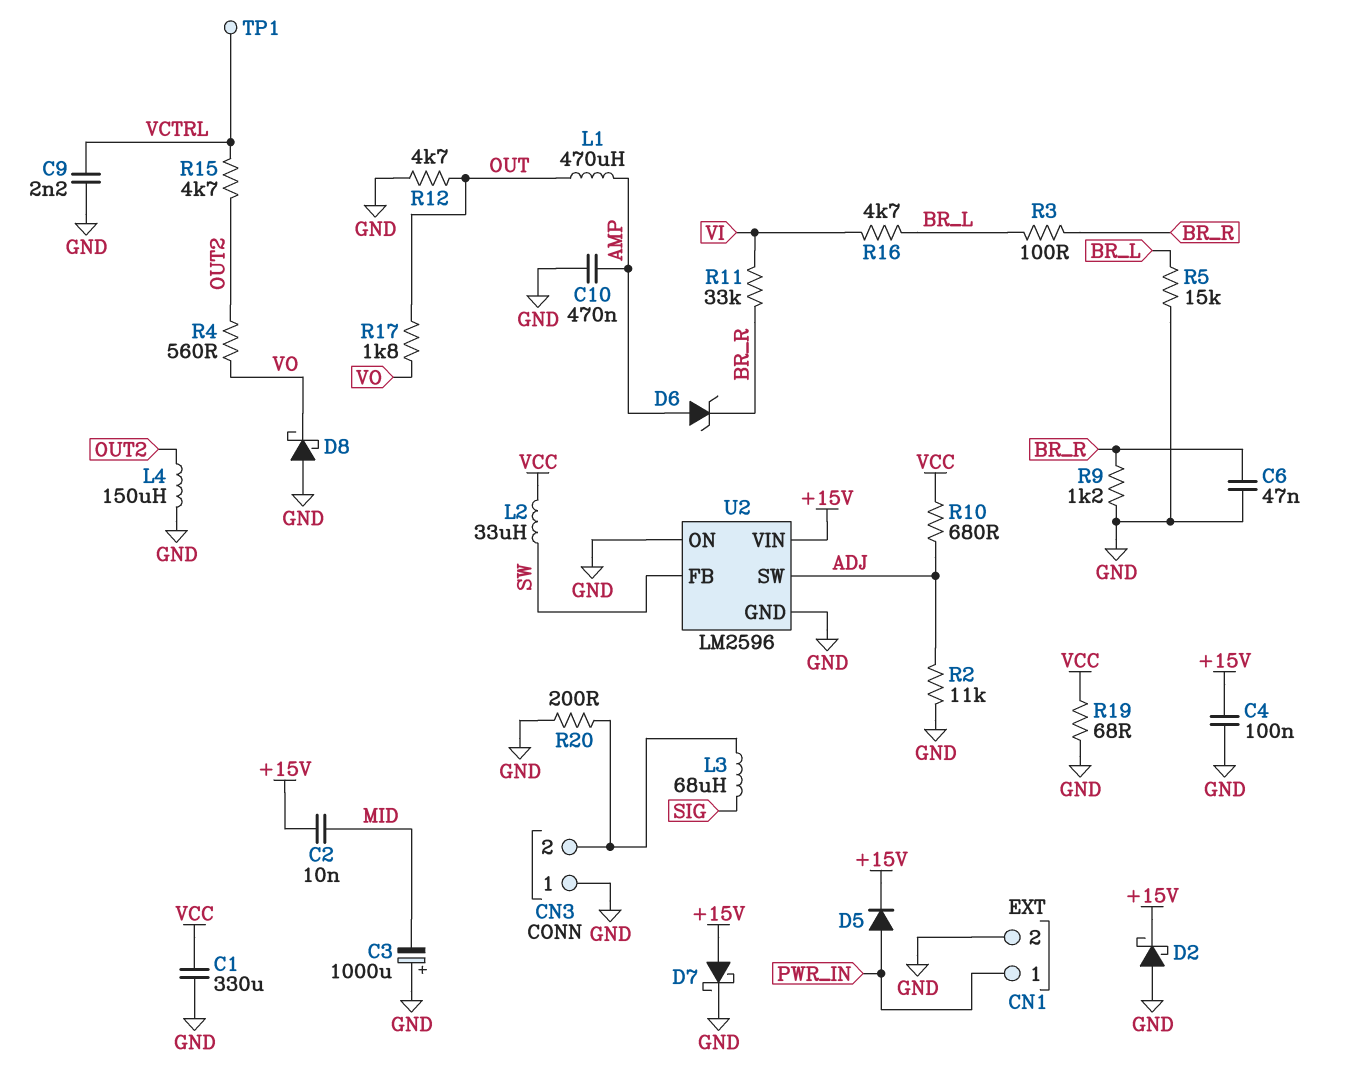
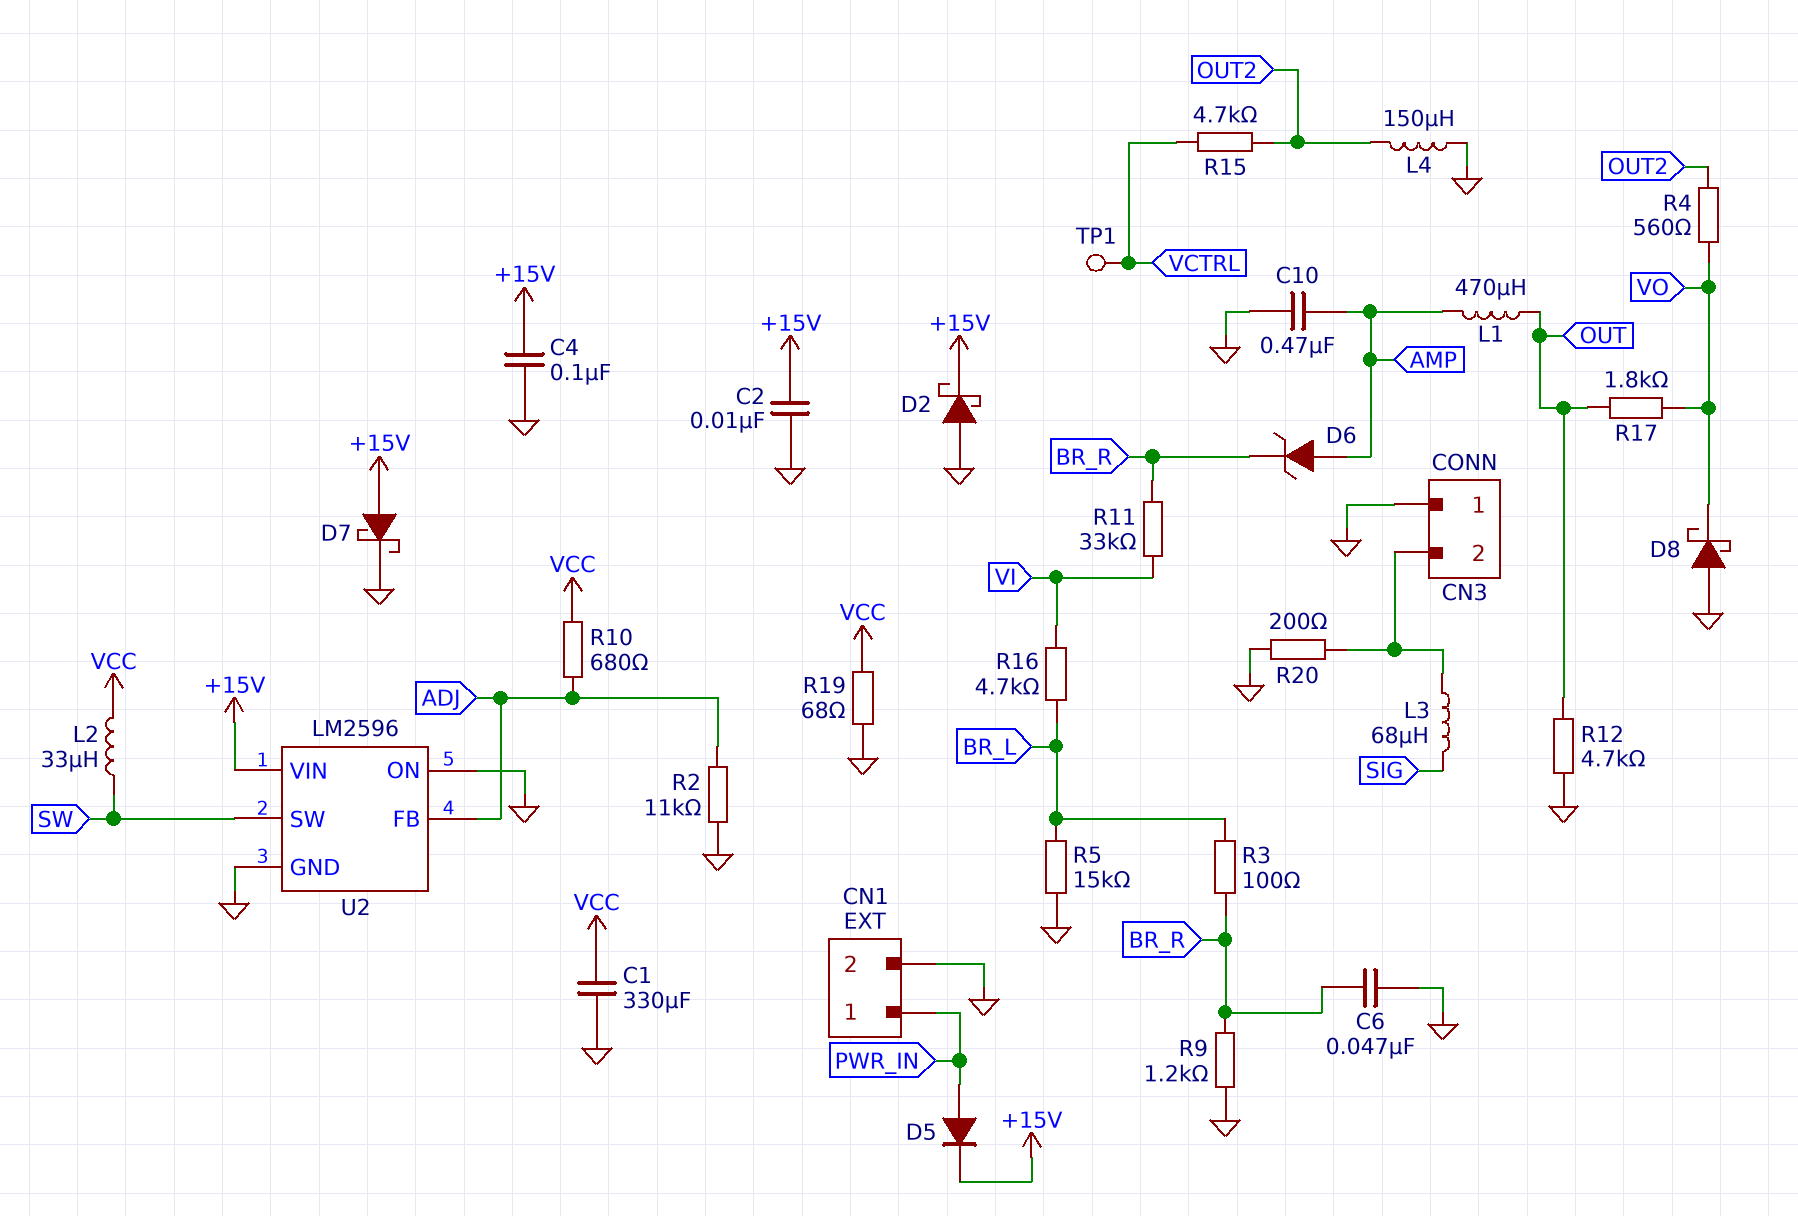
C2: 10nF (+15V, MID) -> 10nF (+15V, GND)
C3: 1000uF (plus GND, minus MID) -> none
C9: 2.2nF (GND, VCTRL) -> none
U2 pin FB: SW -> ADJ
U2 pin SW: ADJ -> SW

